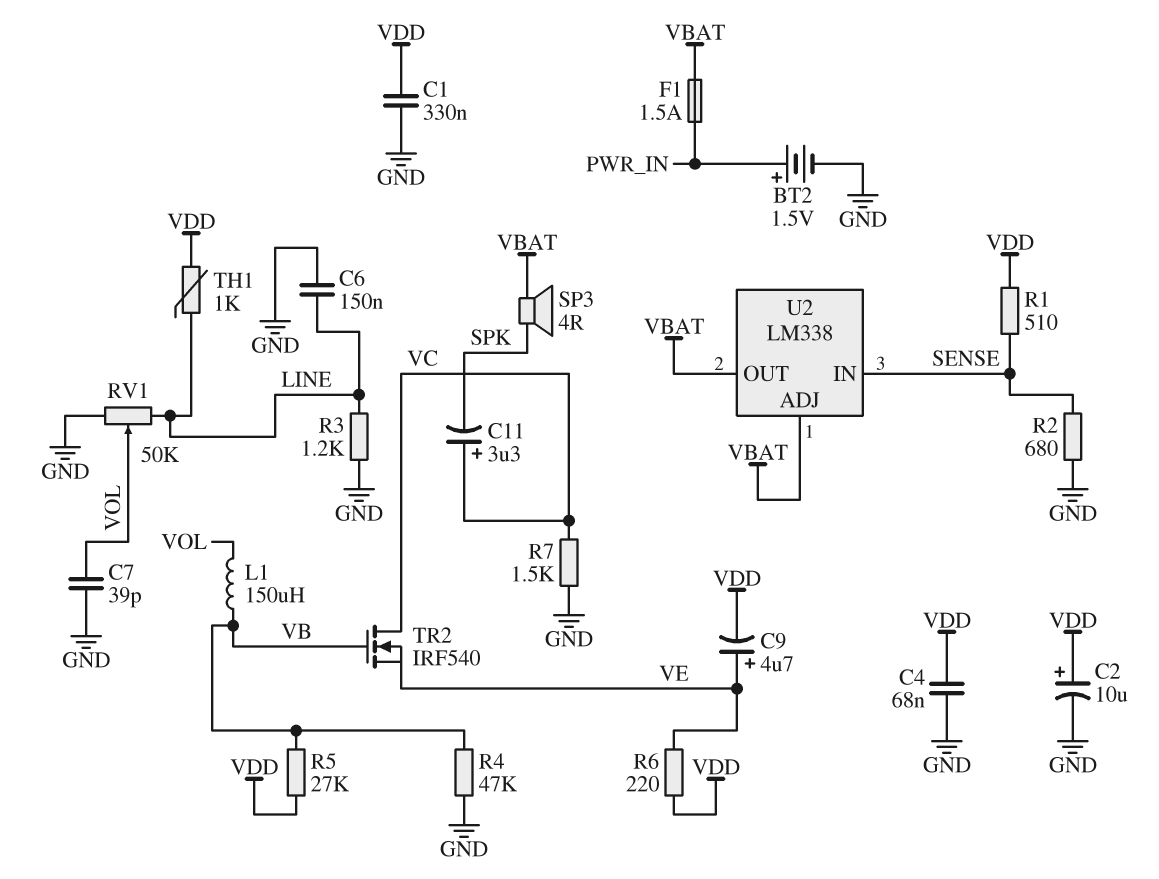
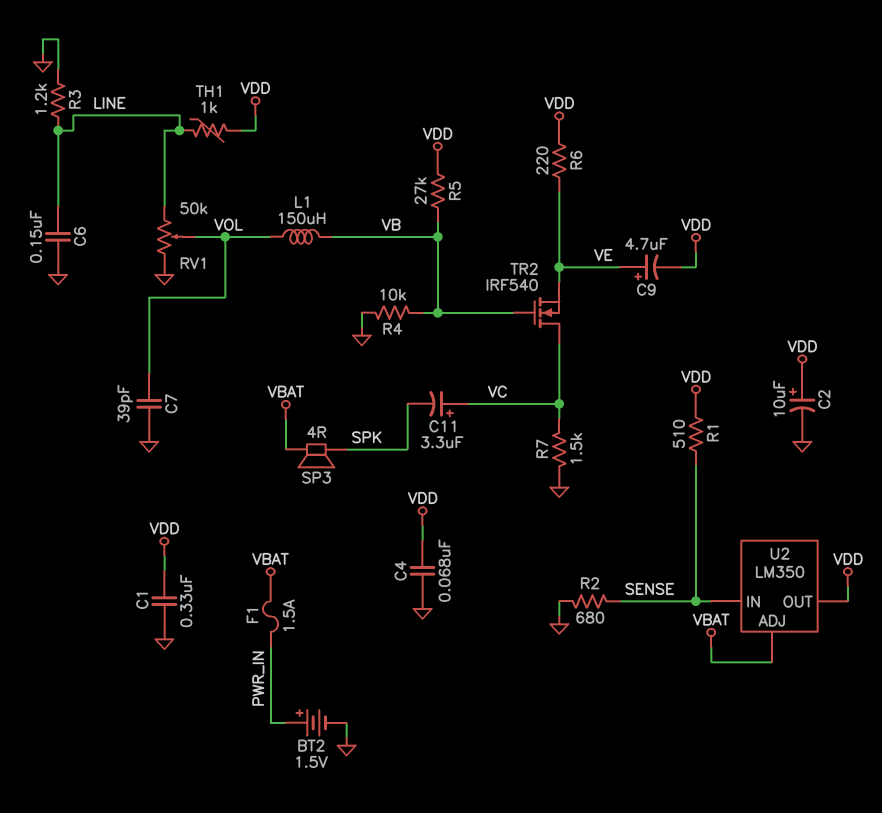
R4: 47k (GND, VB) -> 10k (GND, VB)
U2: LM338 -> LM350
U2 pin OUT: VBAT -> VDD

